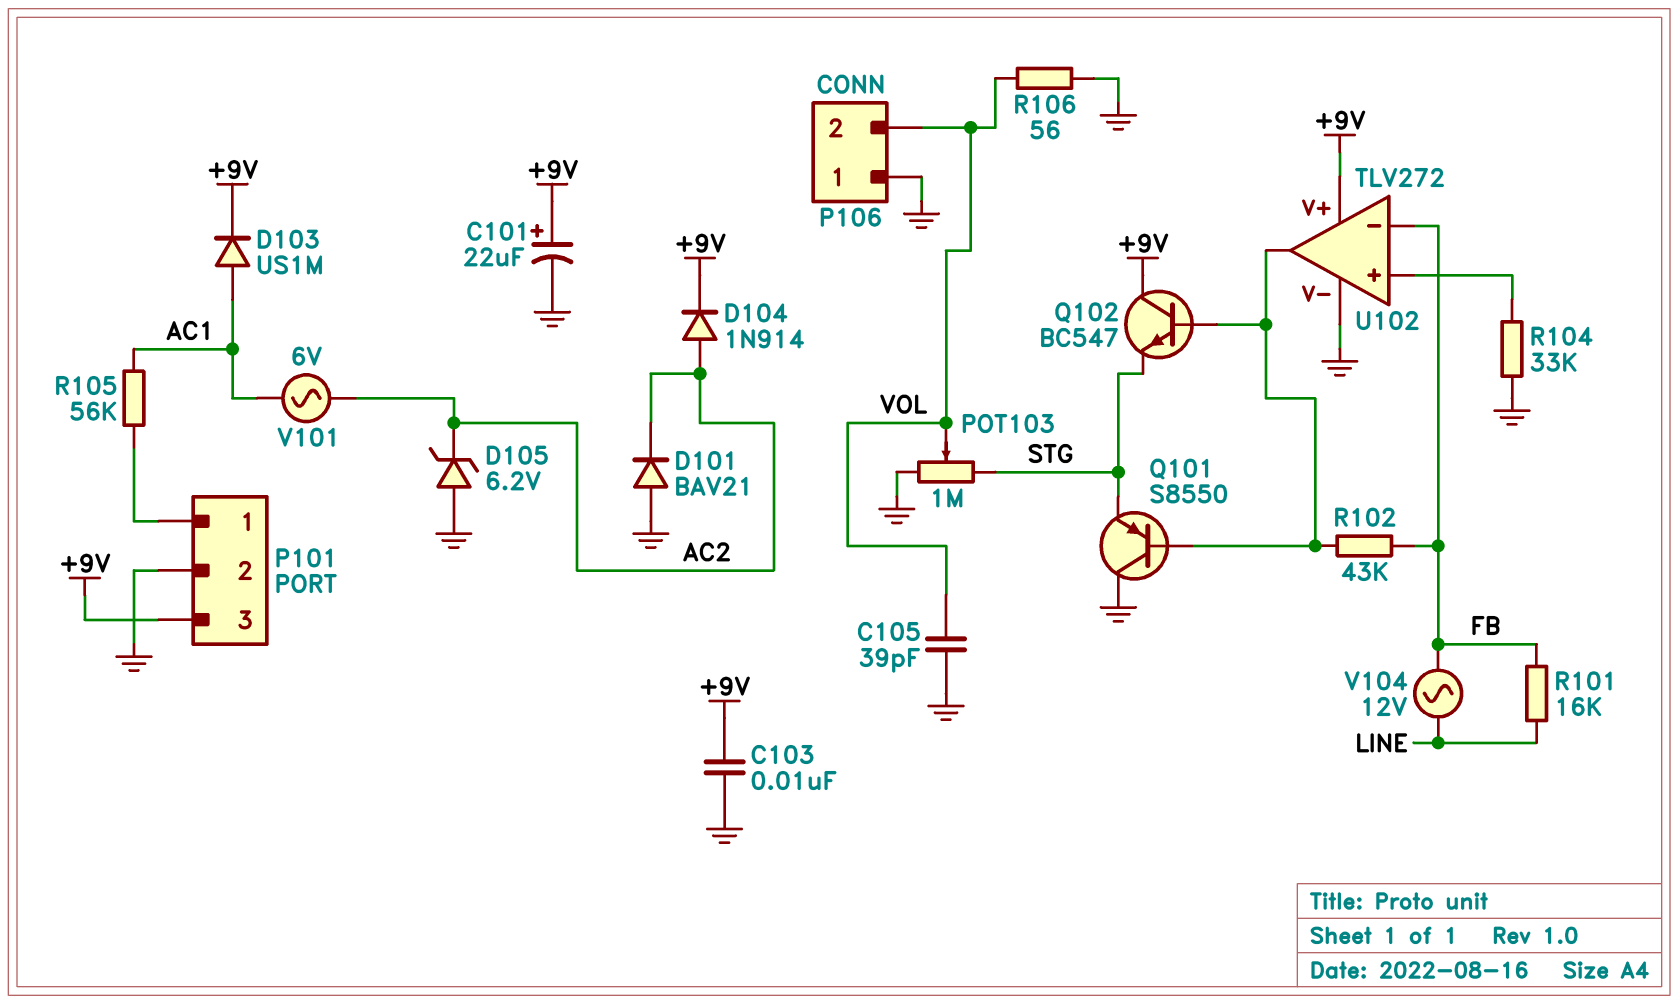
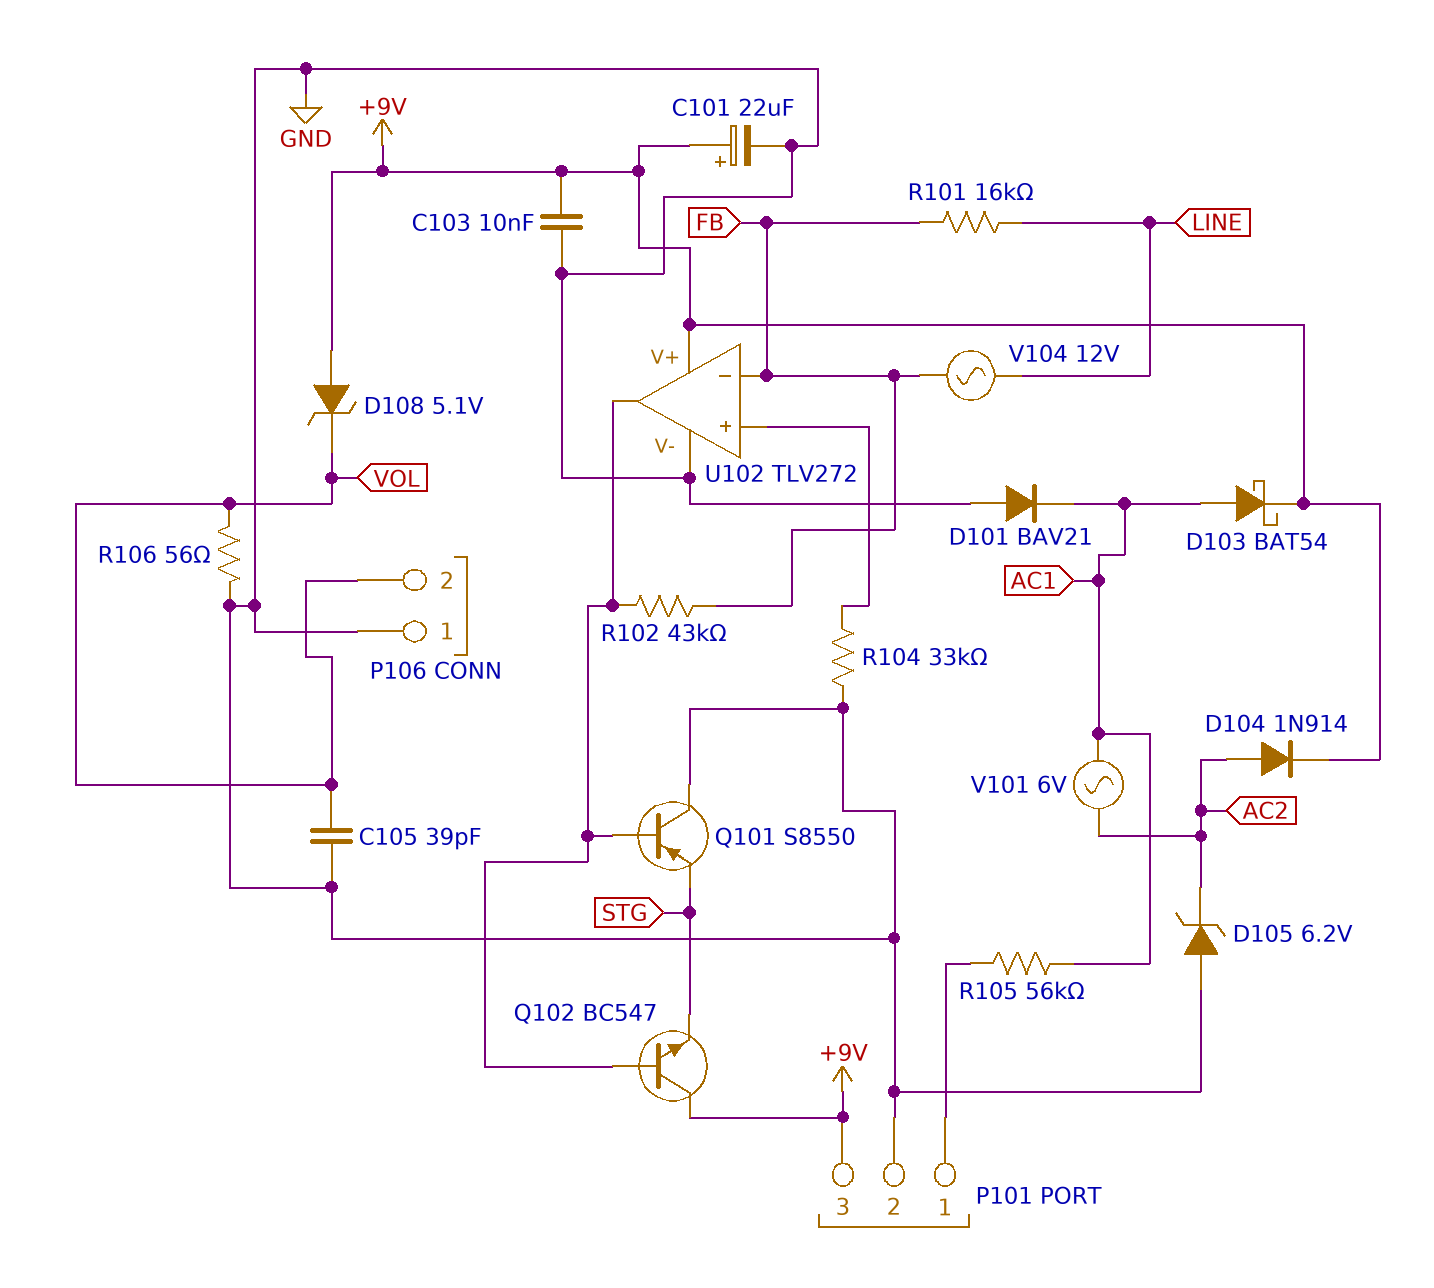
D101: diode BAV21 (A GND, K AC2) -> diode BAV21 (A GND, K AC1)
D103: diode US1M (A AC1, K +9V) -> schottky BAT54 (A AC1, K +9V)
D108: none -> zener 5.1V (A +9V, K VOL)
POT103: 1M (GND, STG, wiper VOL) -> none

